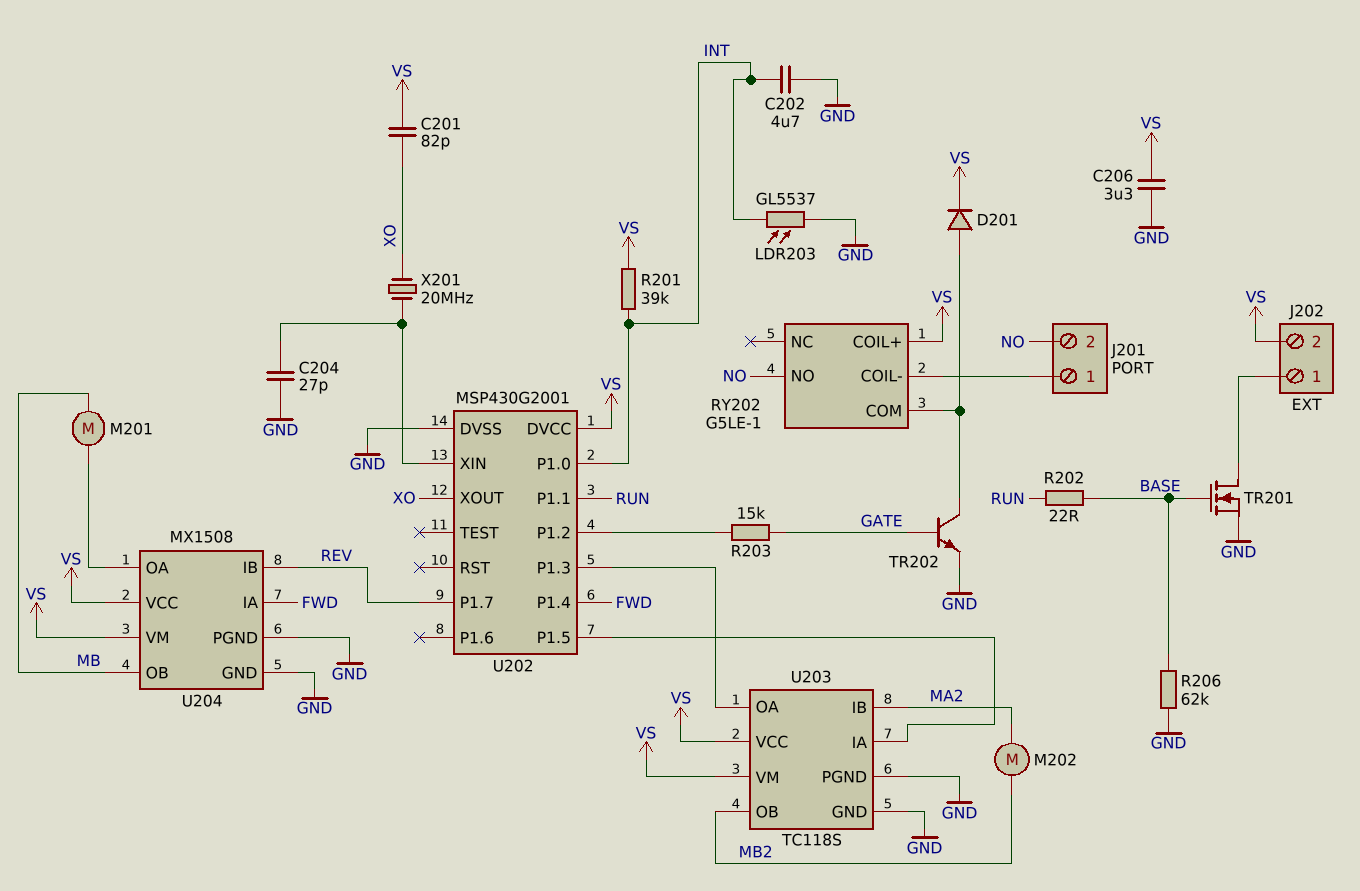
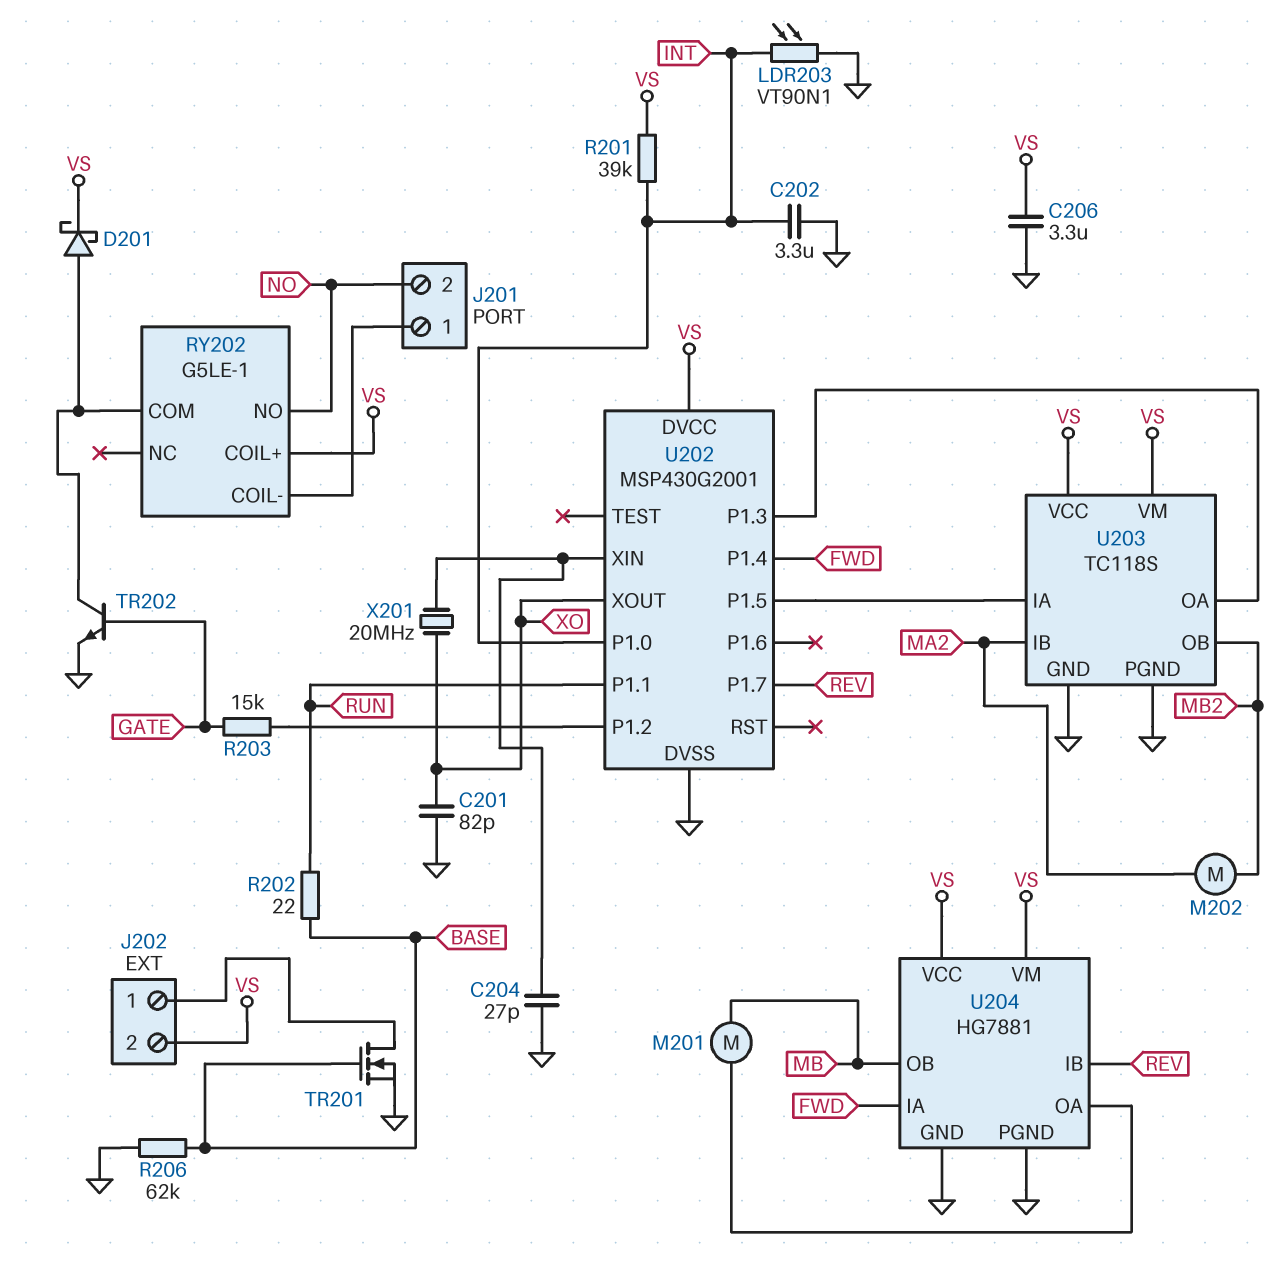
C201: 82pF (VS, XO) -> 82pF (GND, XO)
C202: 4.7uF (GND, INT) -> 3.3uF (GND, INT)
D201: diode (A RY202/COM, K VS) -> schottky (A RY202/COM, K VS)
LDR203: GL5537 (GND, INT) -> VT90N1 (GND, INT)
U204: MX1508 -> HG7881

